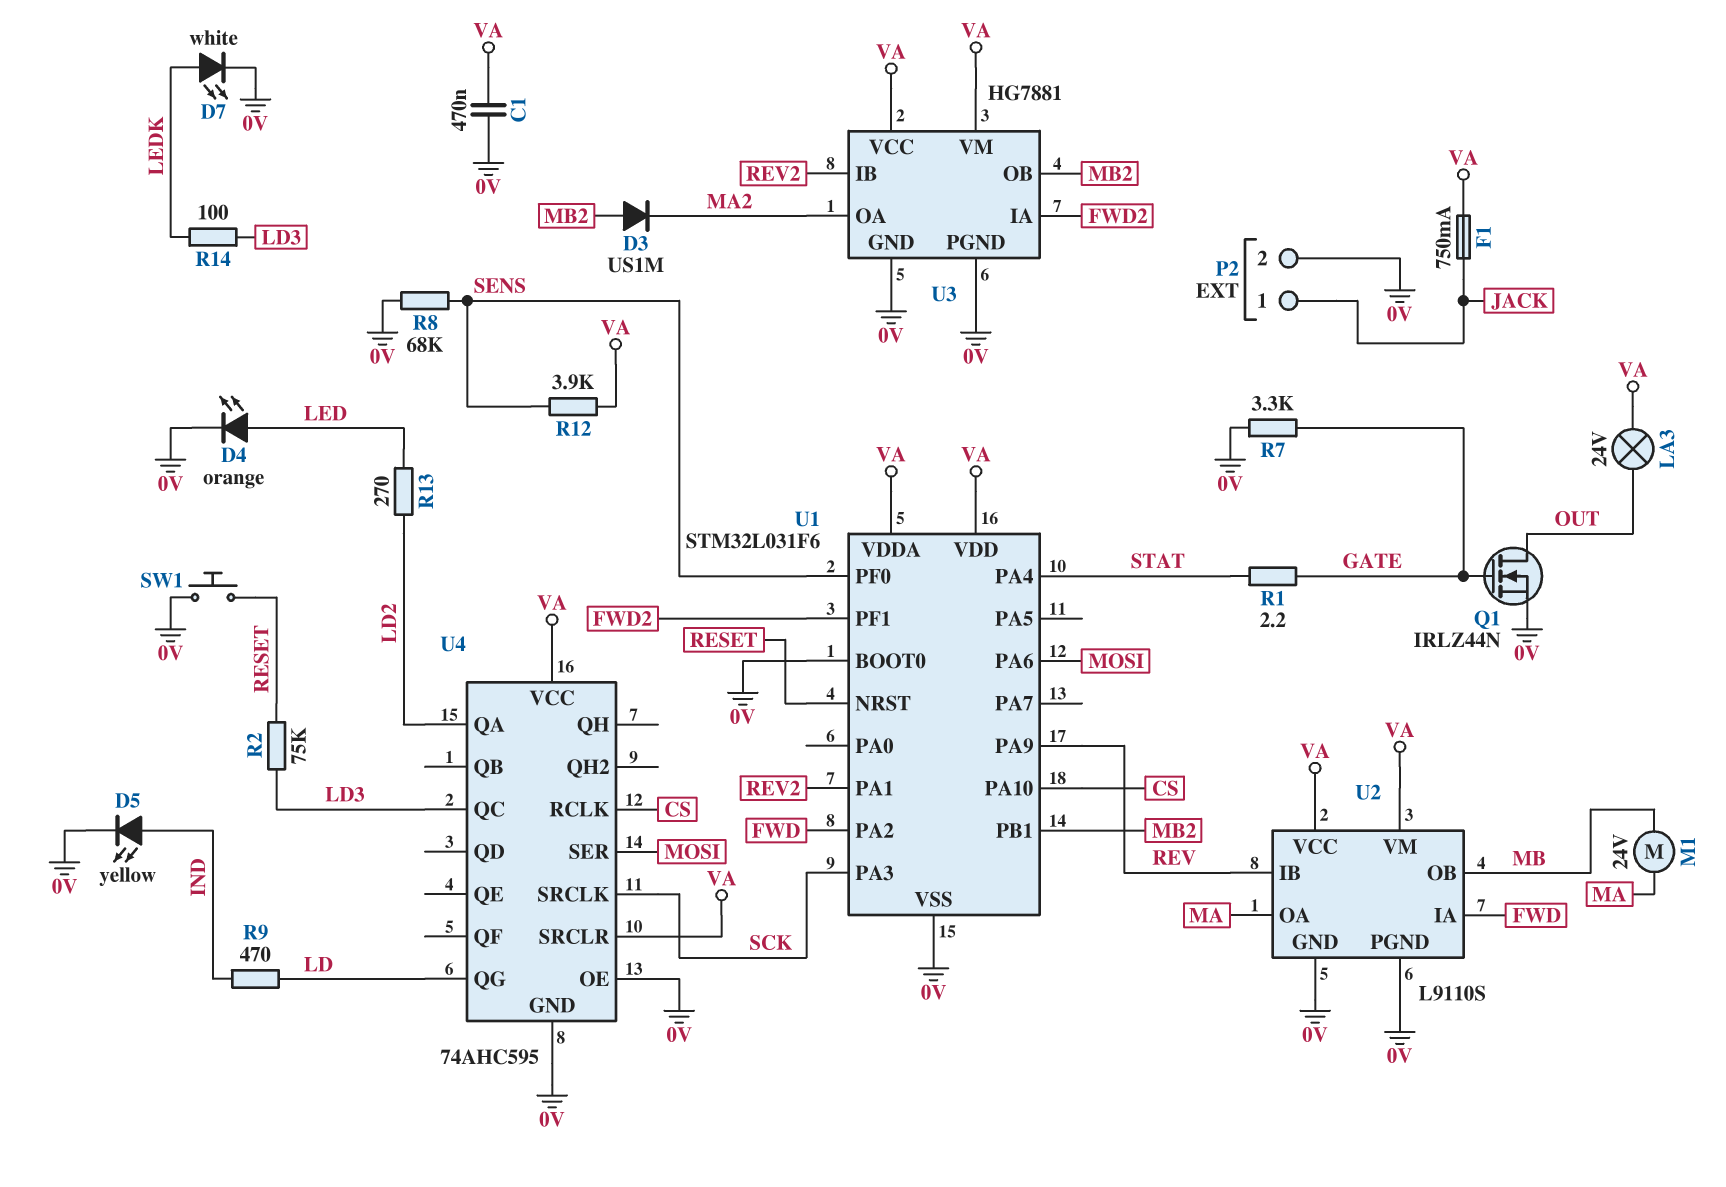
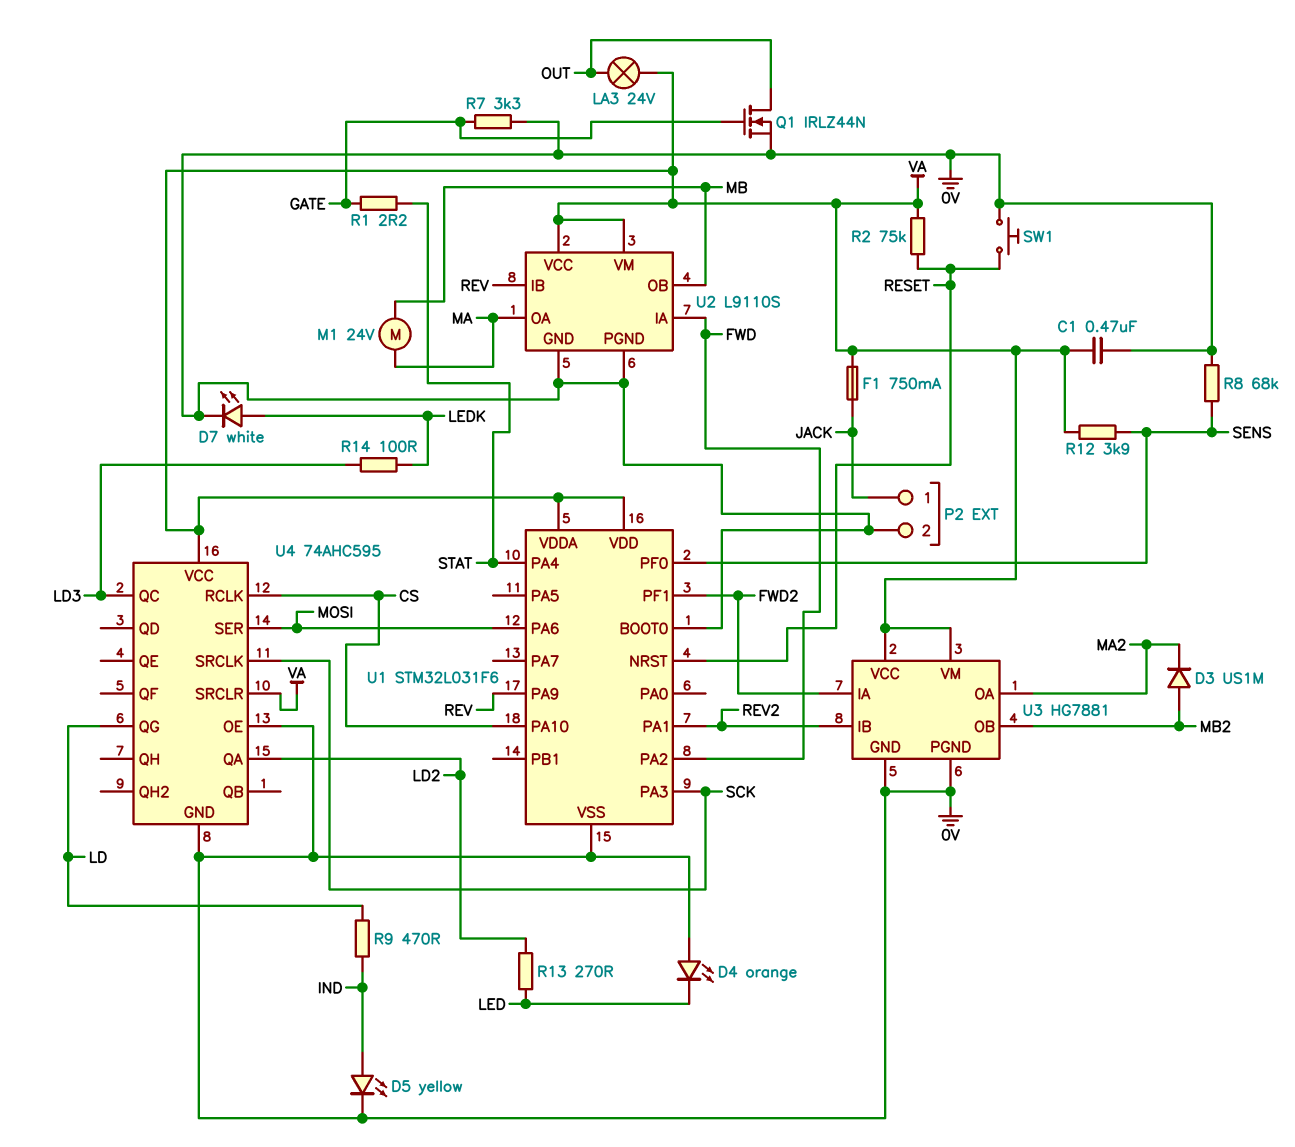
D4: LED orange (A LED, K 0V) -> LED orange (A 0V, K LED)
R2: 75k (LD3, RESET) -> 75k (RESET, VA)
U1 pin PB1: MB2 -> none

